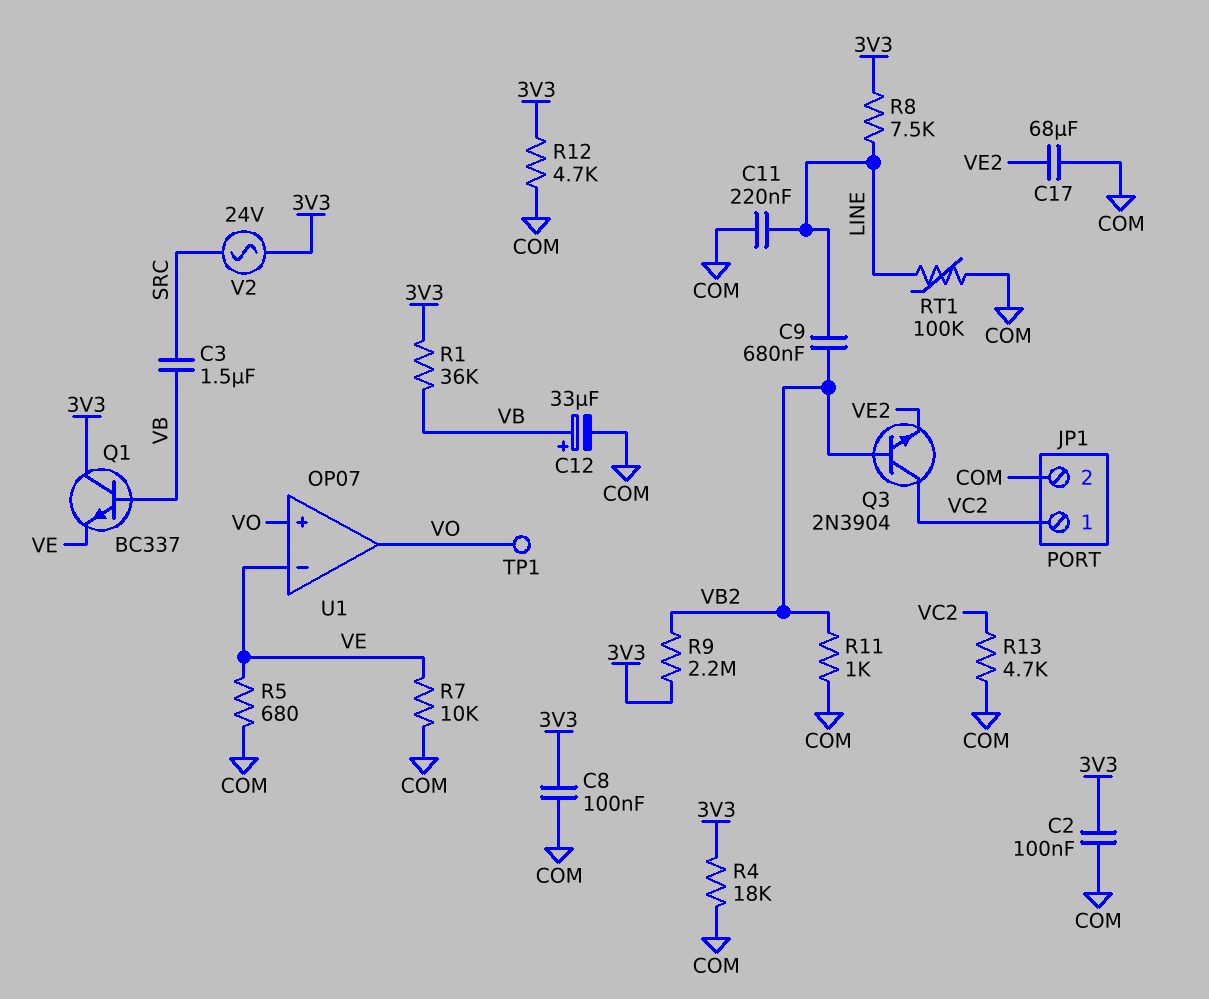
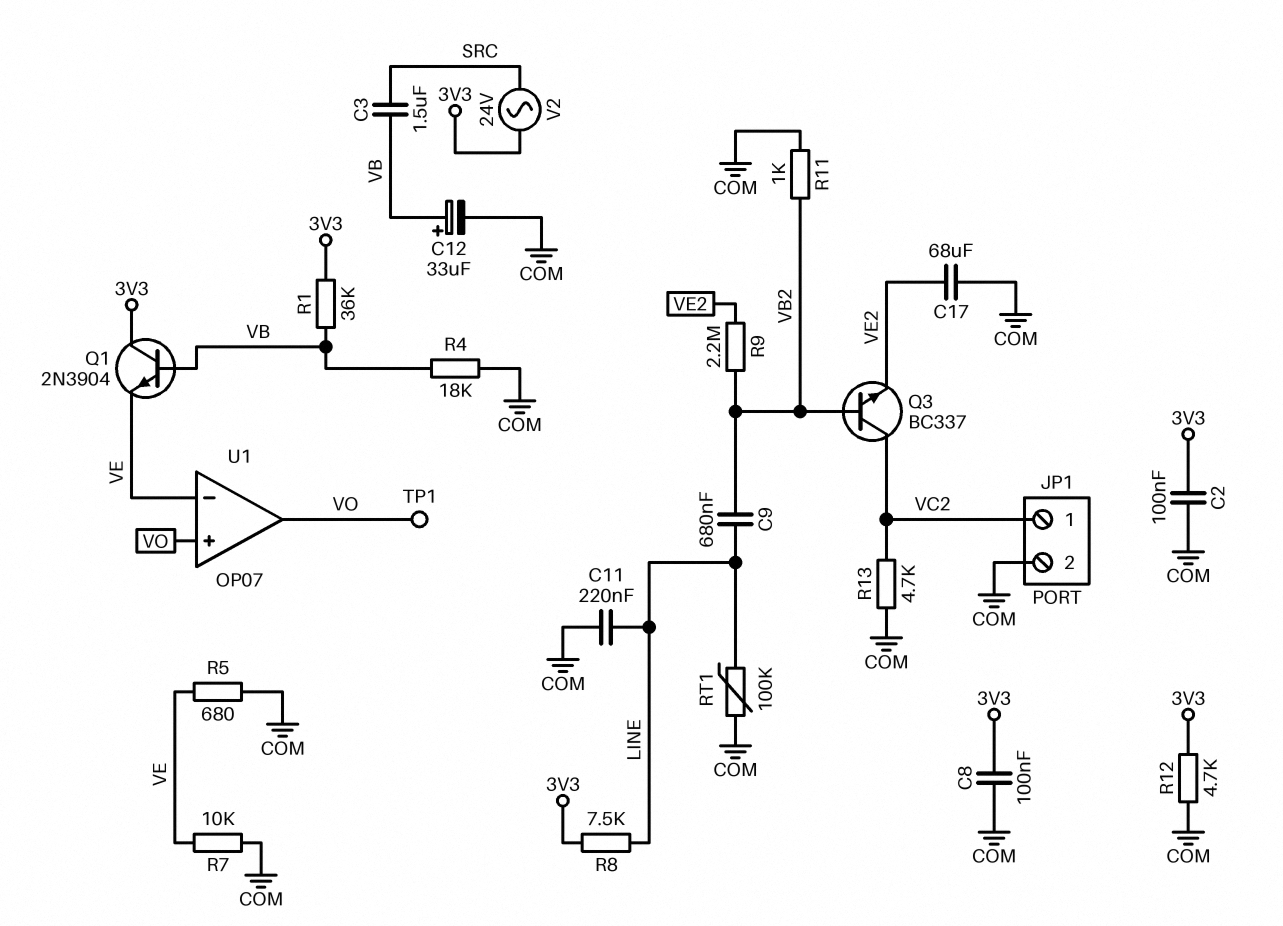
Q1: NPN BC337 (B VB, C 3V3, E VE) -> NPN 2N3904 (B VB, C 3V3, E VE)
Q3: NPN 2N3904 (B VB2, C VC2, E VE2) -> NPN BC337 (B VB2, C VC2, E VE2)
R4: 18k (3V3, COM) -> 18k (COM, VB)
R9: 2.2M (3V3, VB2) -> 2.2M (VB2, VE2)

